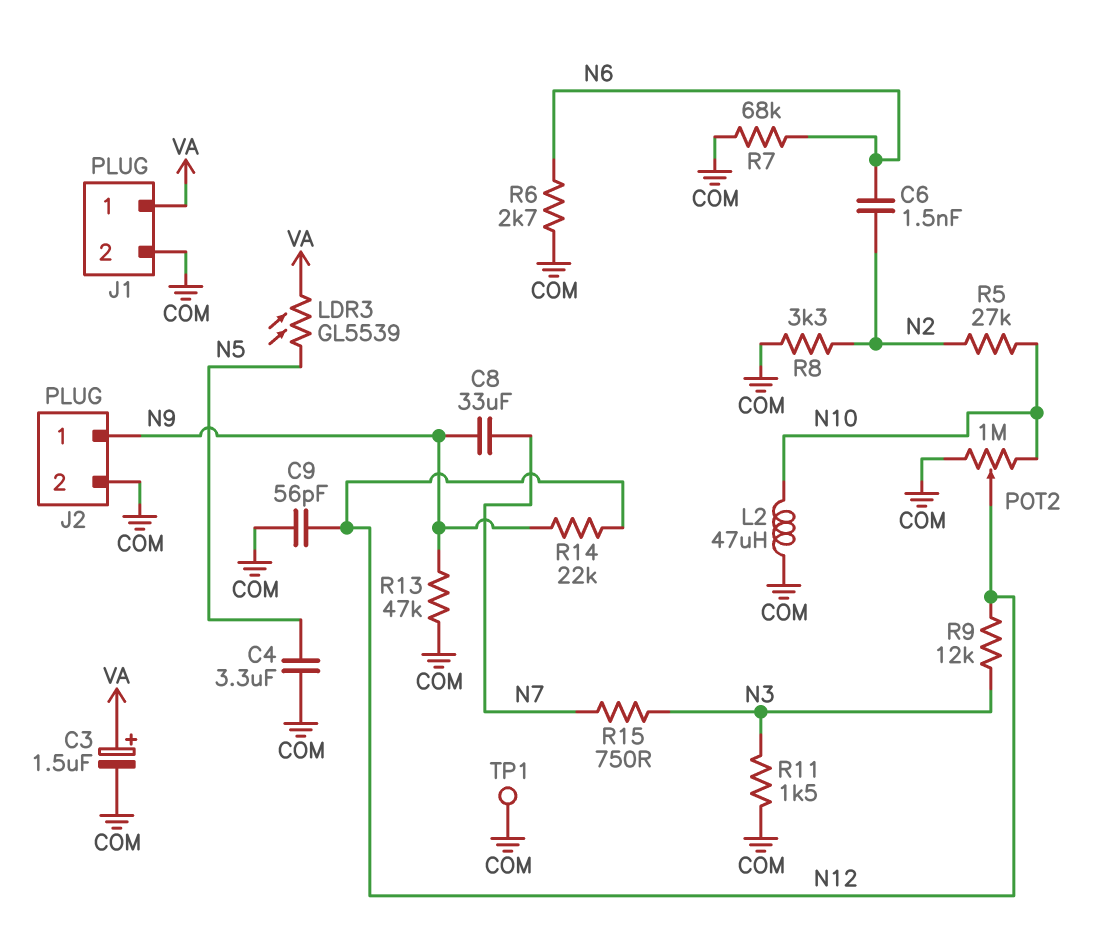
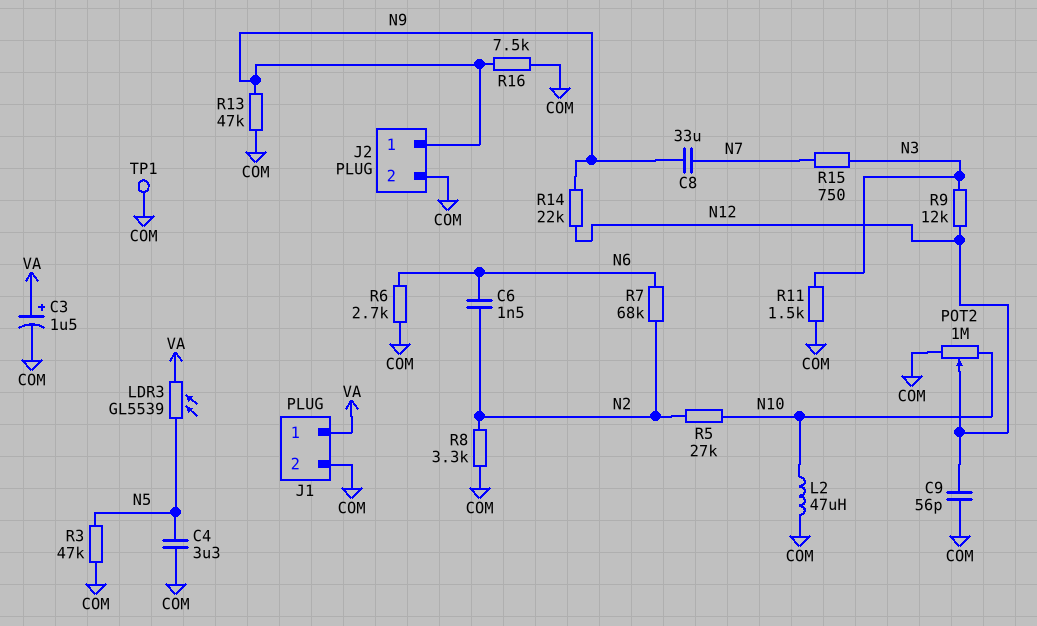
R3: none -> 47k (COM, N5)
R7: 68k (COM, N6) -> 68k (N2, N6)
R16: none -> 7.5k (COM, N9)

